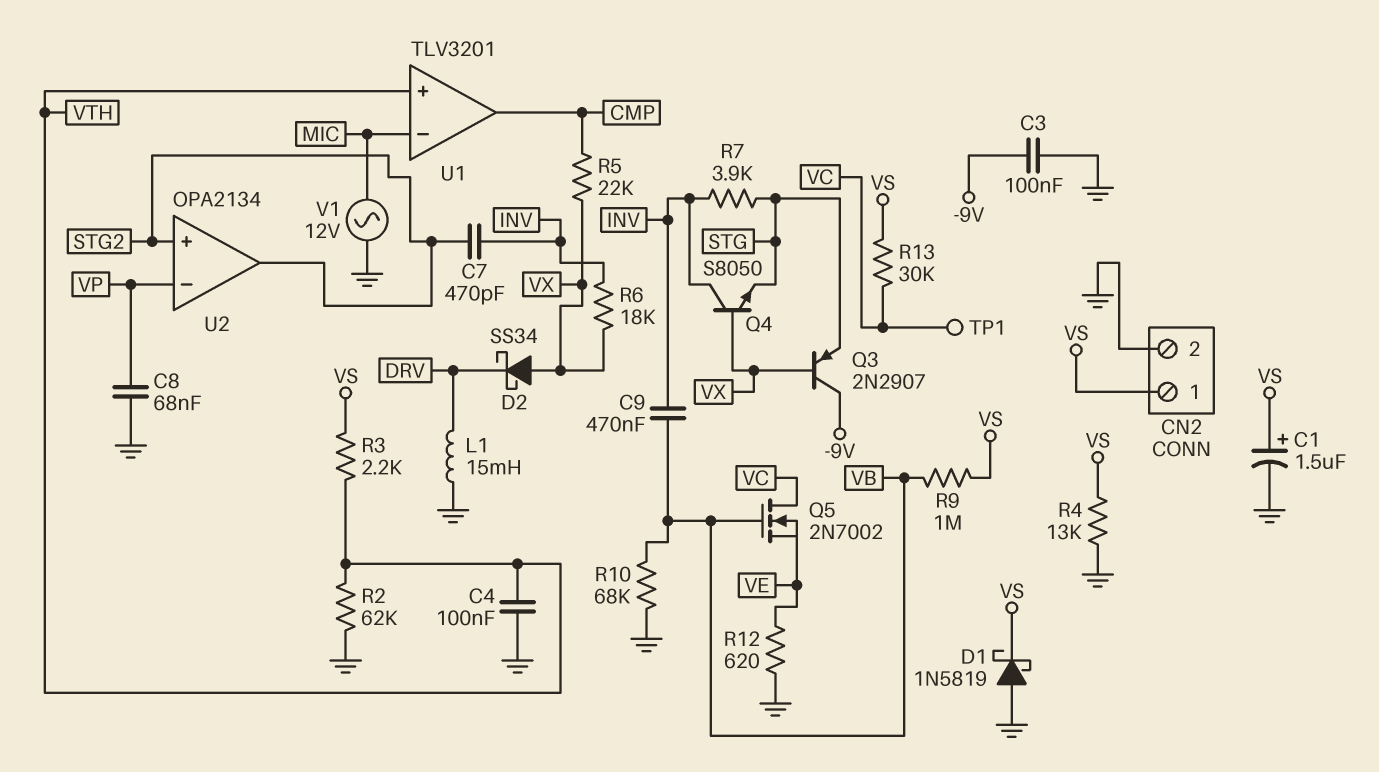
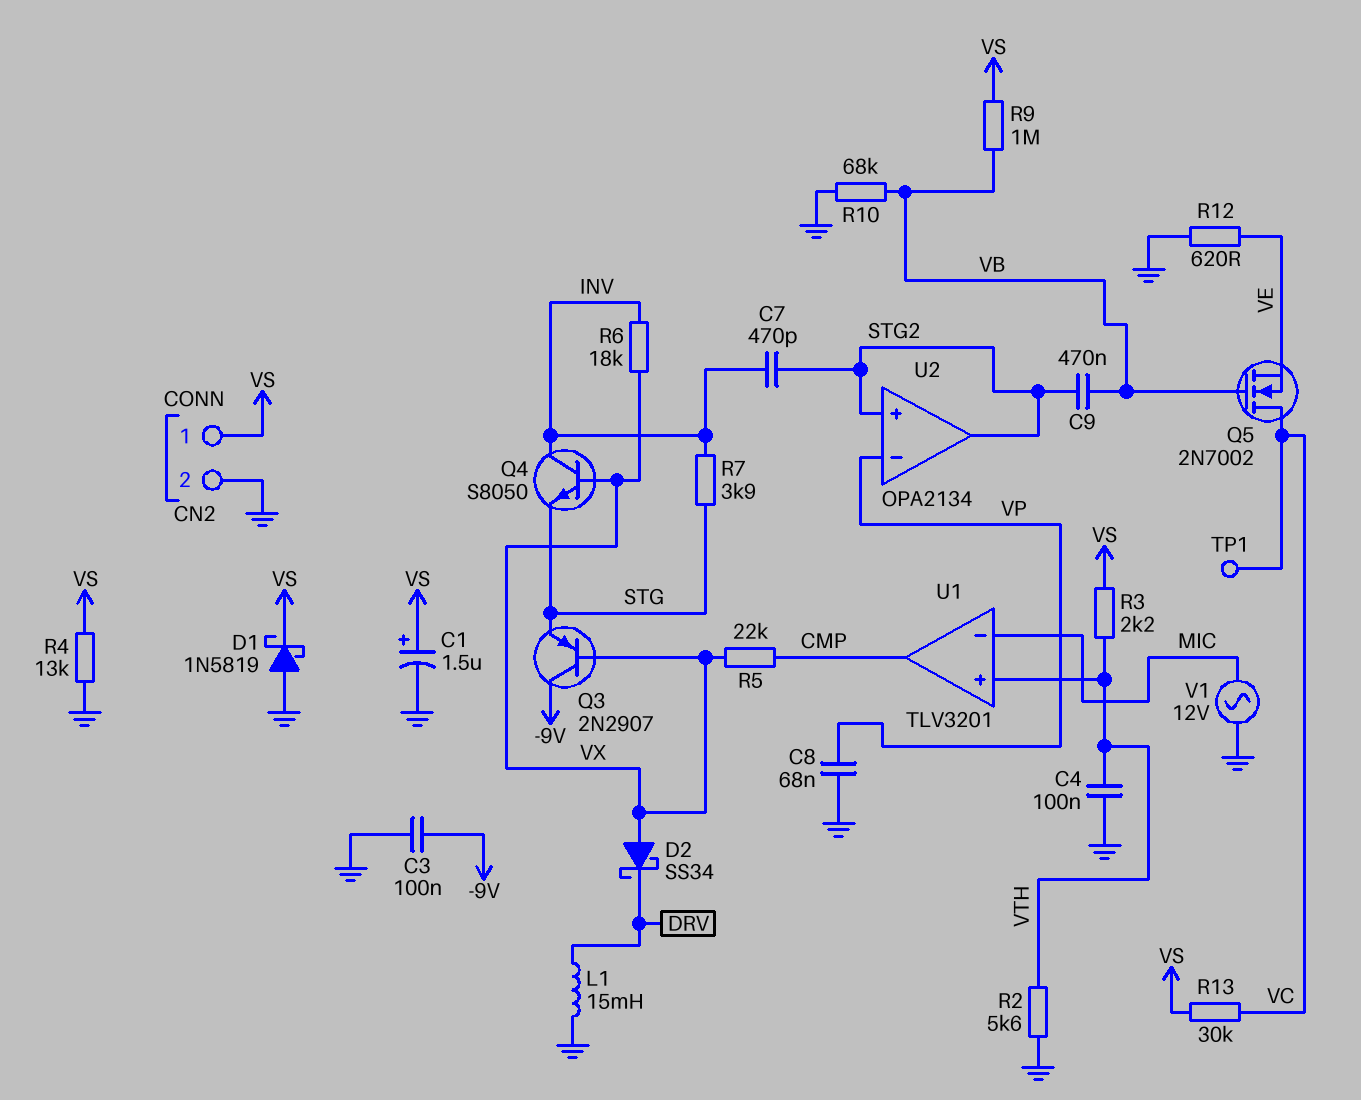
C9: 470nF (INV, VB) -> 470nF (STG2, VB)
R2: 62k (GND, VTH) -> 5.6k (GND, VTH)

